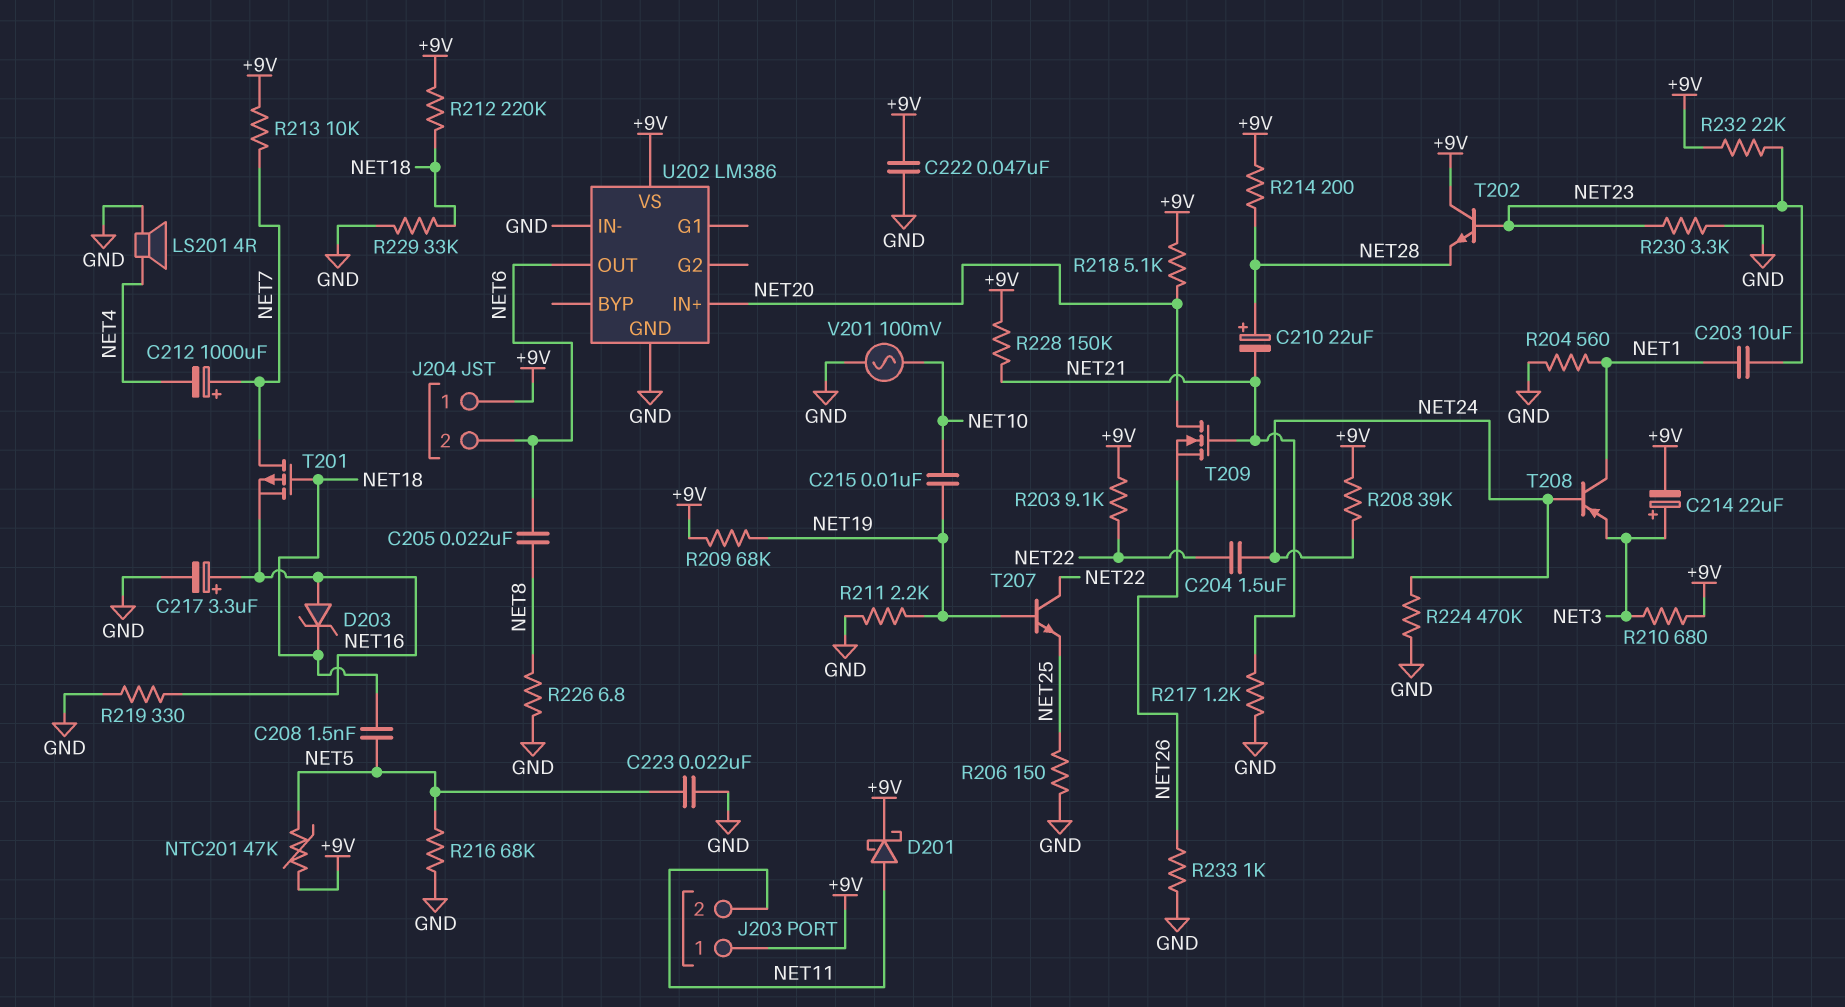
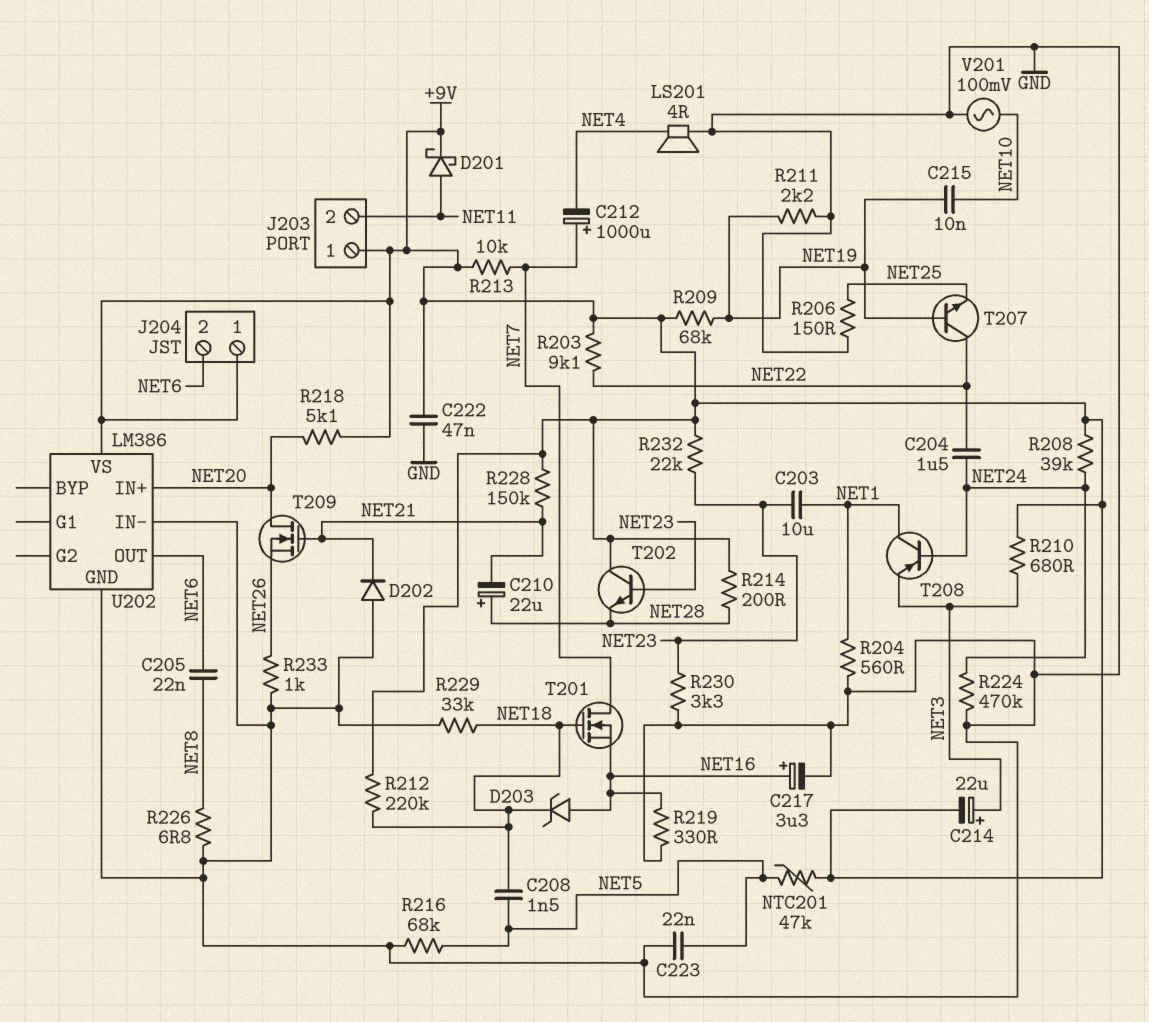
D202: none -> diode (A GND, K NET21)
R217: 1.2k (GND, NET21) -> none
T201: PMOS (G NET18, D NET7, S NET16) -> NMOS (G NET18, D NET7, S NET16)

